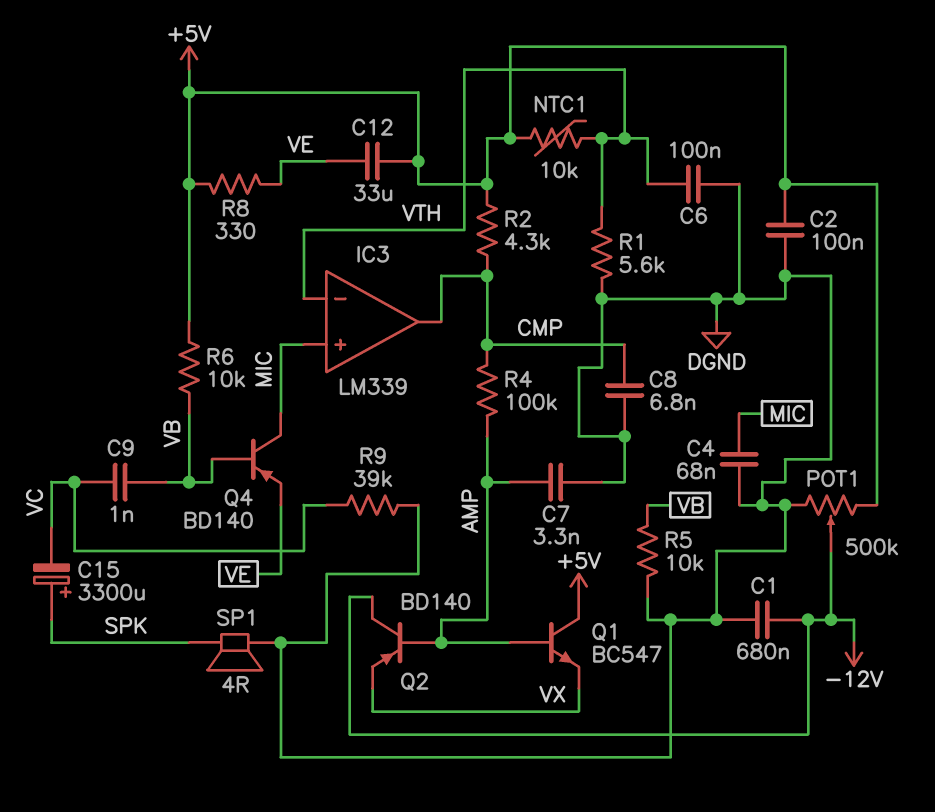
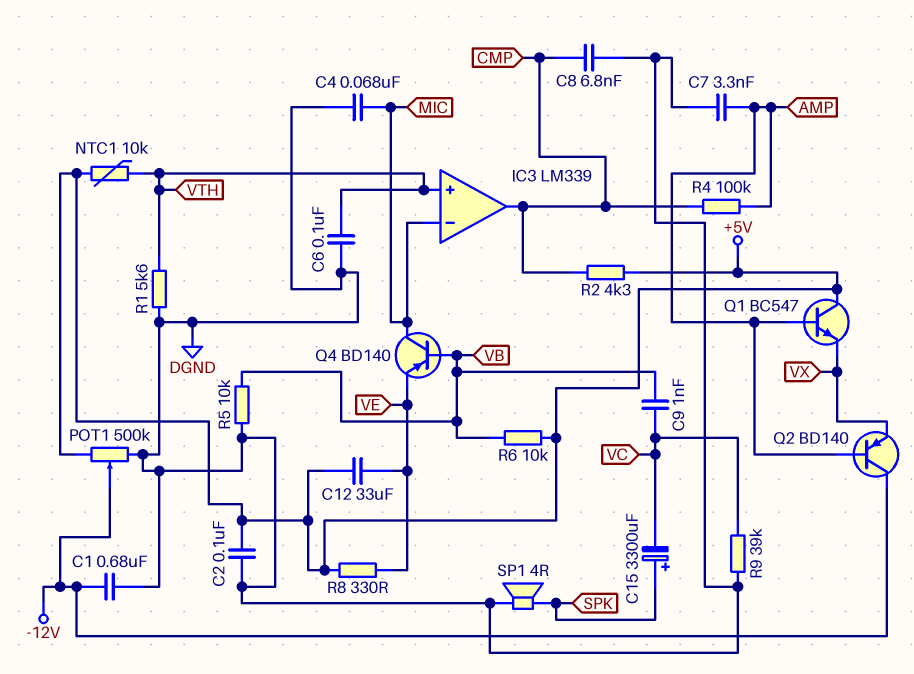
IC3 pin in+: MIC -> VTH
IC3 pin in-: VTH -> MIC

